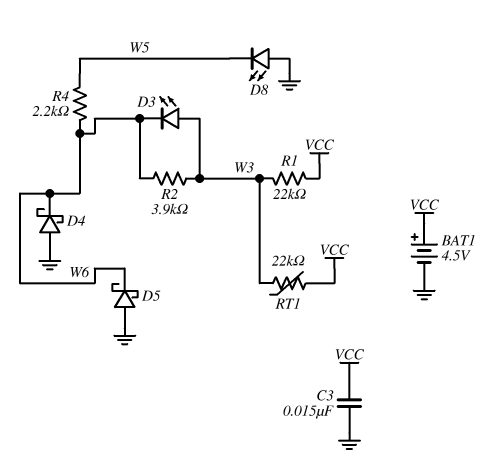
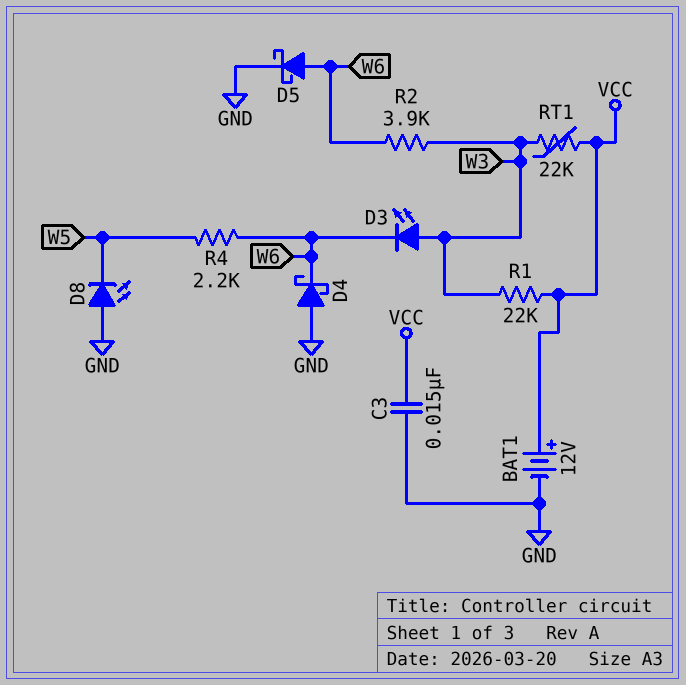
BAT1: 4.5V (plus VCC, minus GND) -> 12V (plus VCC, minus GND)
D5: schottky (A GND, K W6) -> schottky (A W6, K GND)

